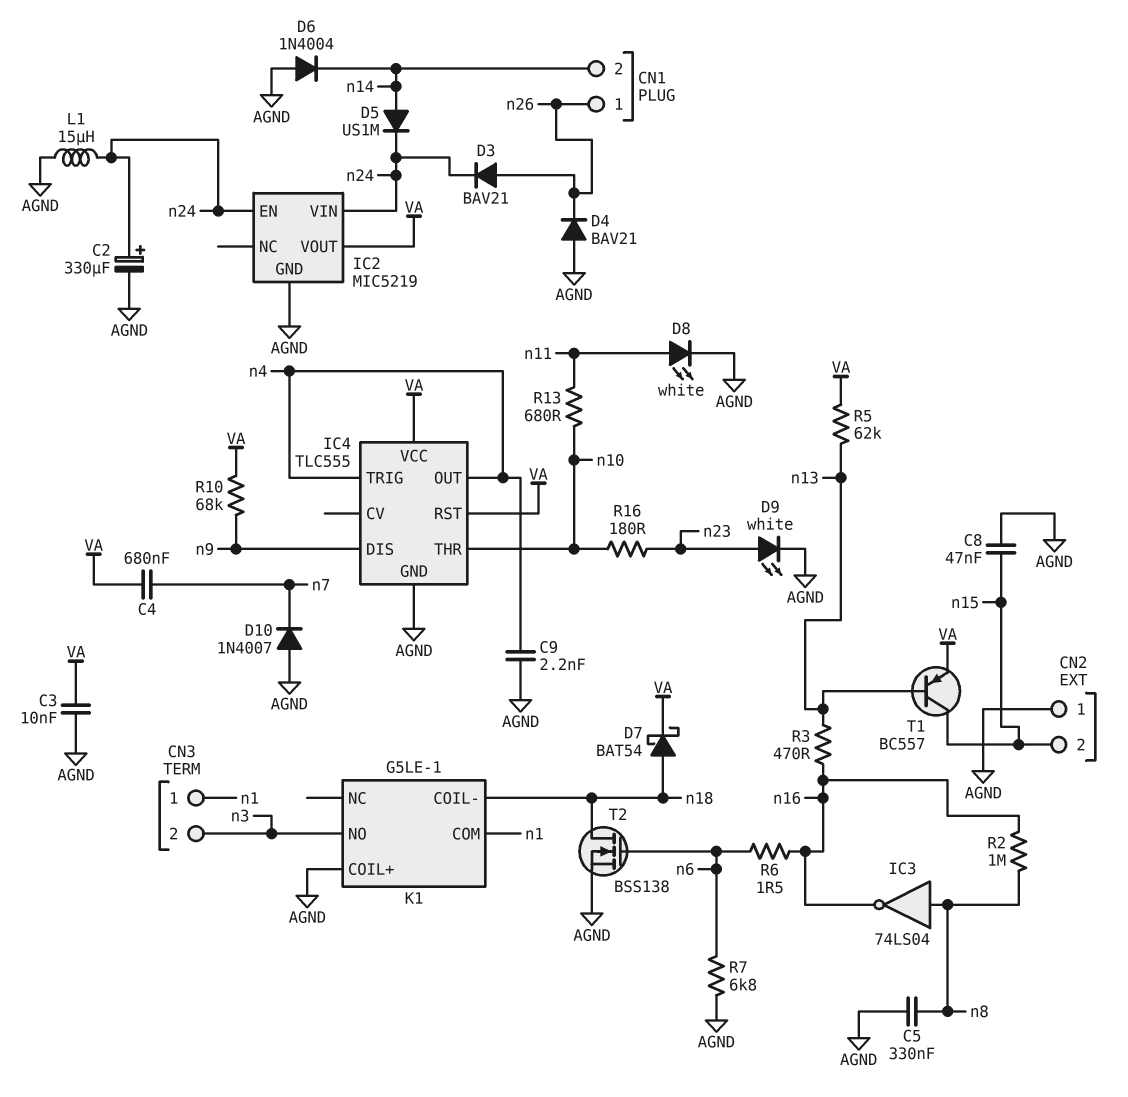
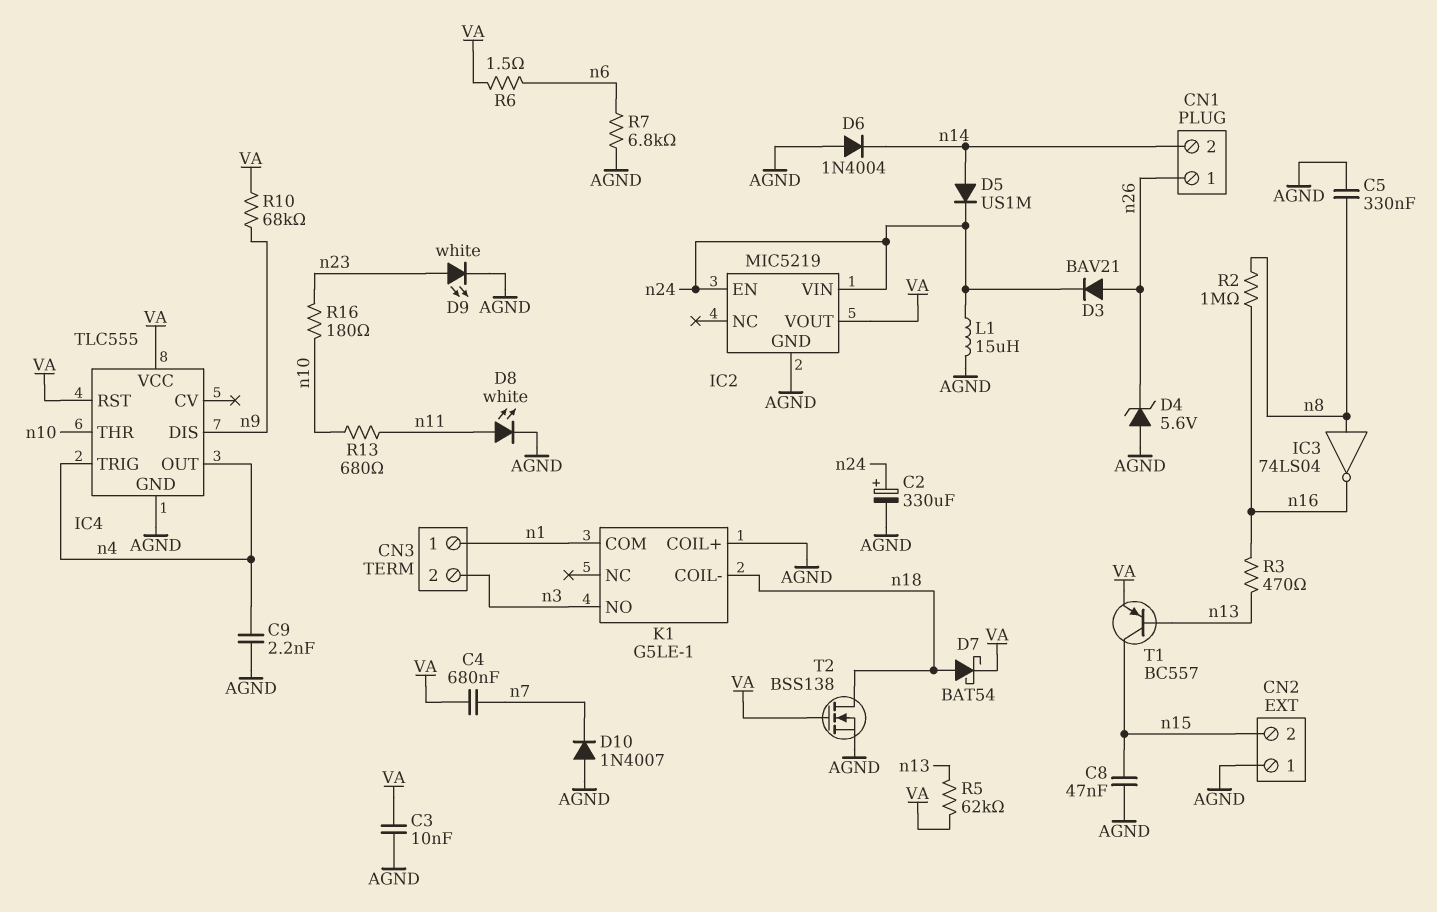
D4: diode BAV21 (A AGND, K n26) -> zener 5.6V (A AGND, K n26)
R6: 1.5 (n6, n16) -> 1.5 (VA, n6)
T2: NMOS BSS138 (G n6, D n18, S AGND) -> NMOS BSS138 (G VA, D n18, S AGND)

